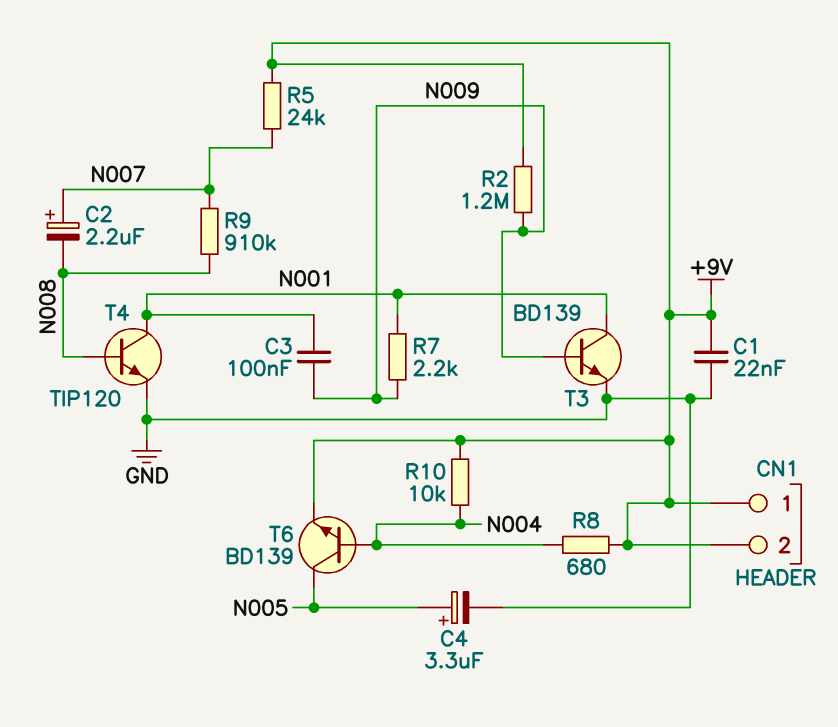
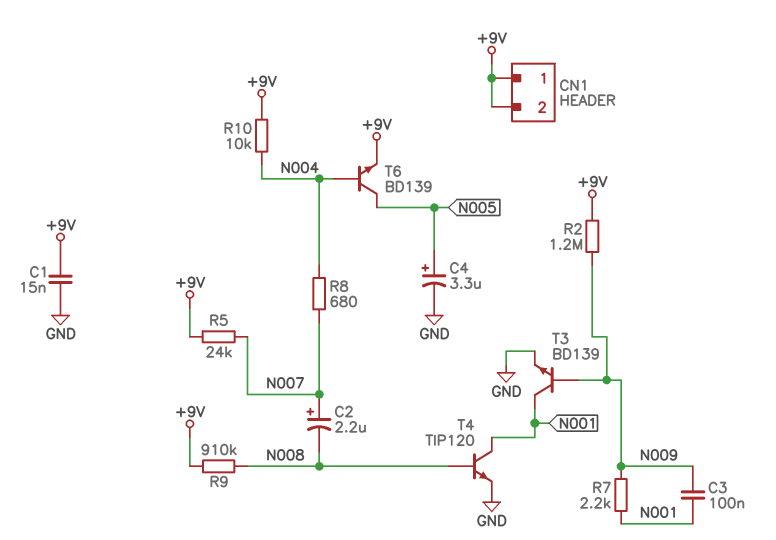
C1: 22nF (+9V, GND) -> 15nF (+9V, GND)
R8: 680 (+9V, N004) -> 680 (N004, N007)
R9: 910k (N007, N008) -> 910k (+9V, N008)

